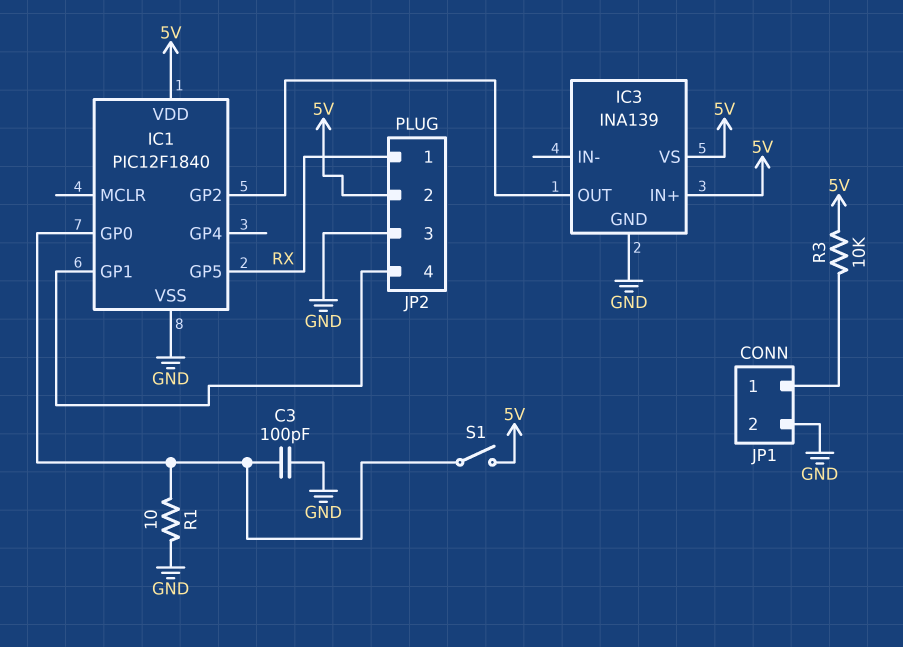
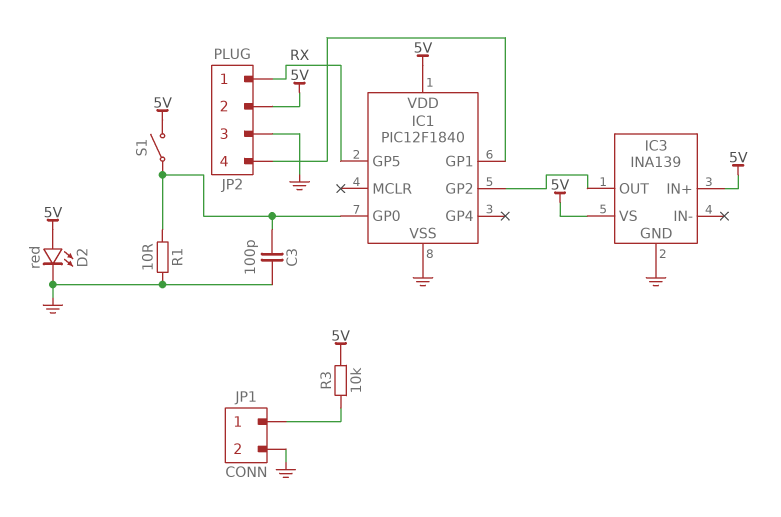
D2: none -> LED red (A 5V, K GND)

